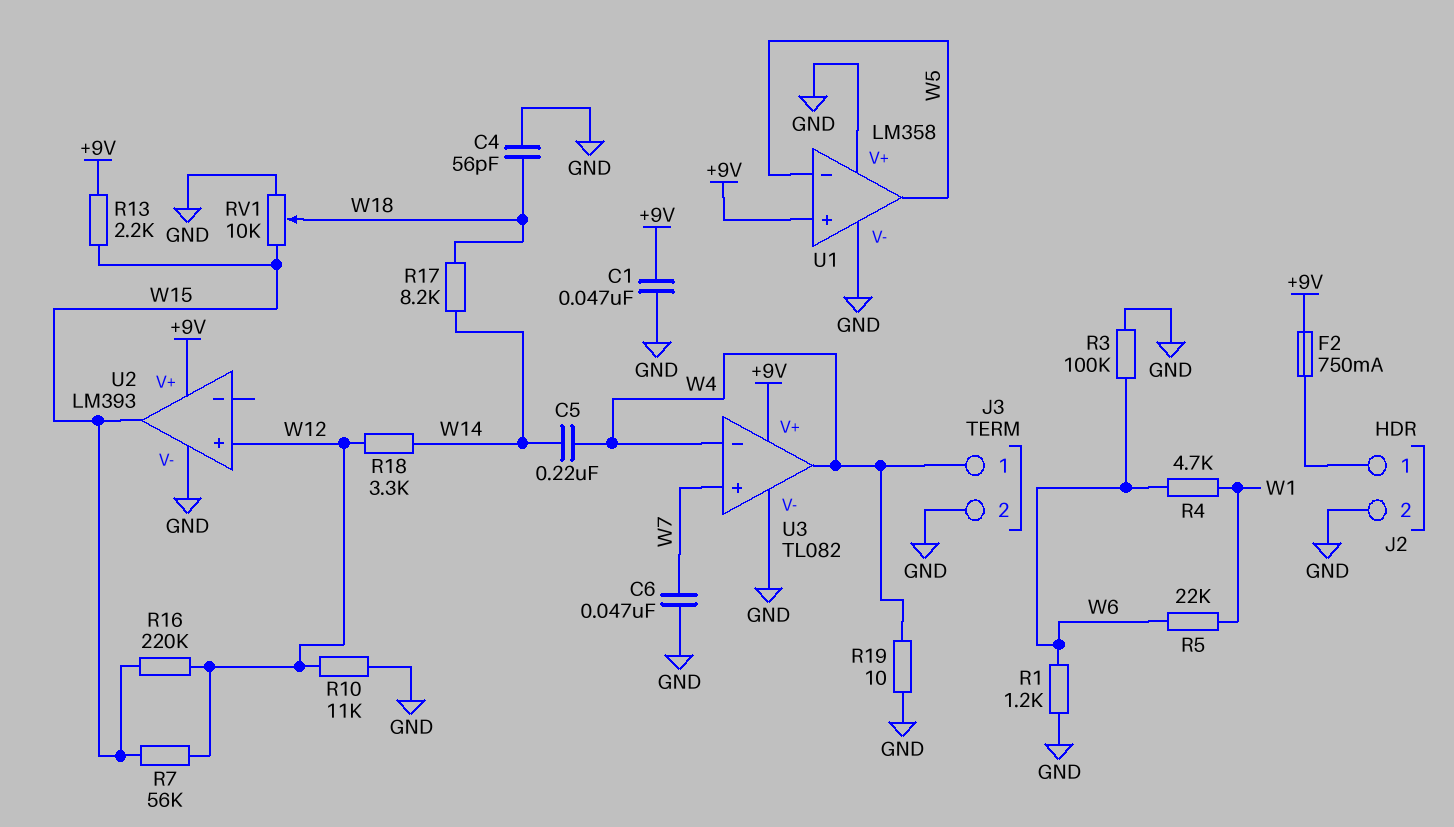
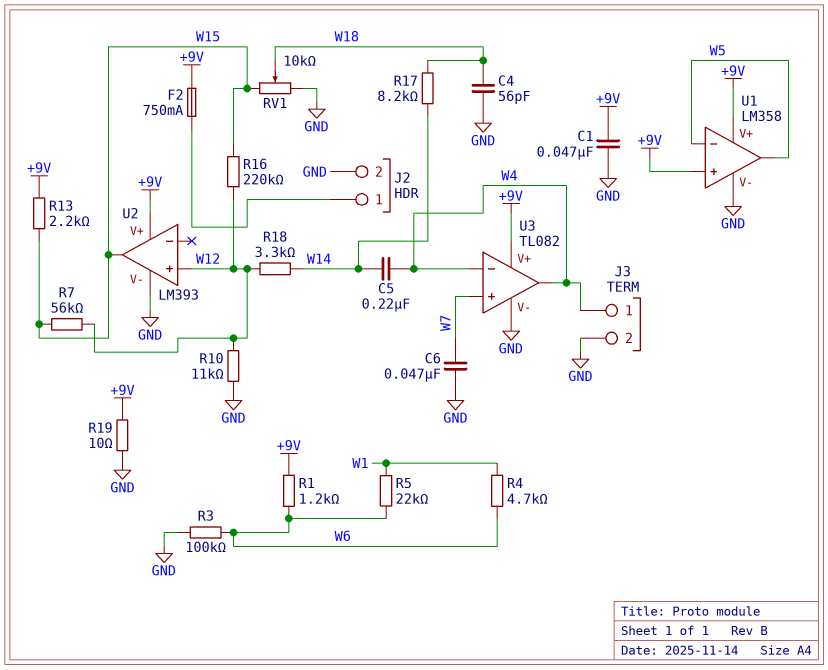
R1: 1.2k (GND, W6) -> 1.2k (+9V, W6)
R19: 10 (GND, W4) -> 10 (+9V, GND)
U1 pin V+: GND -> +9V

